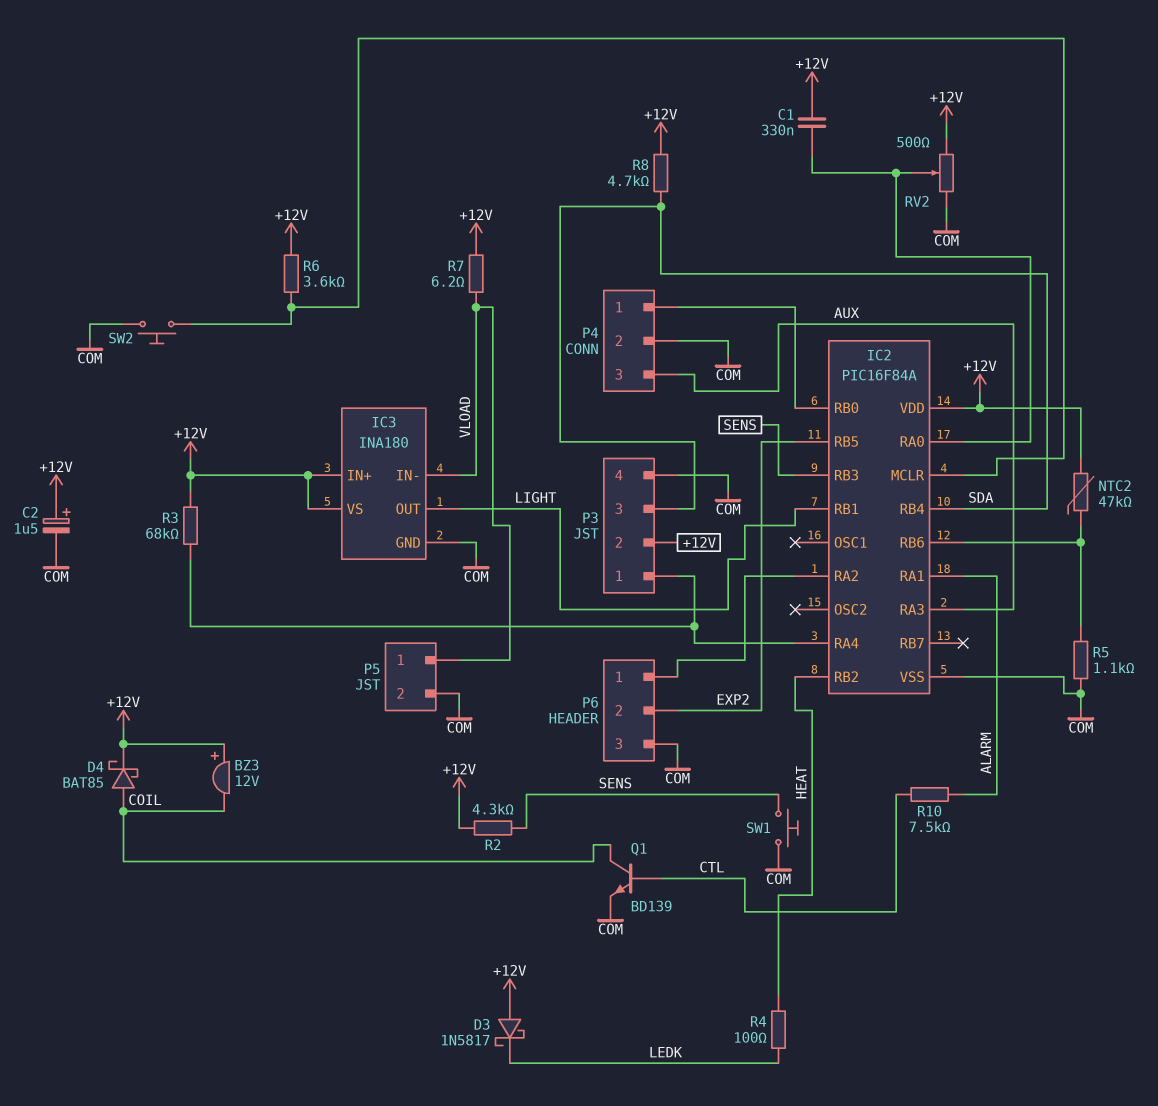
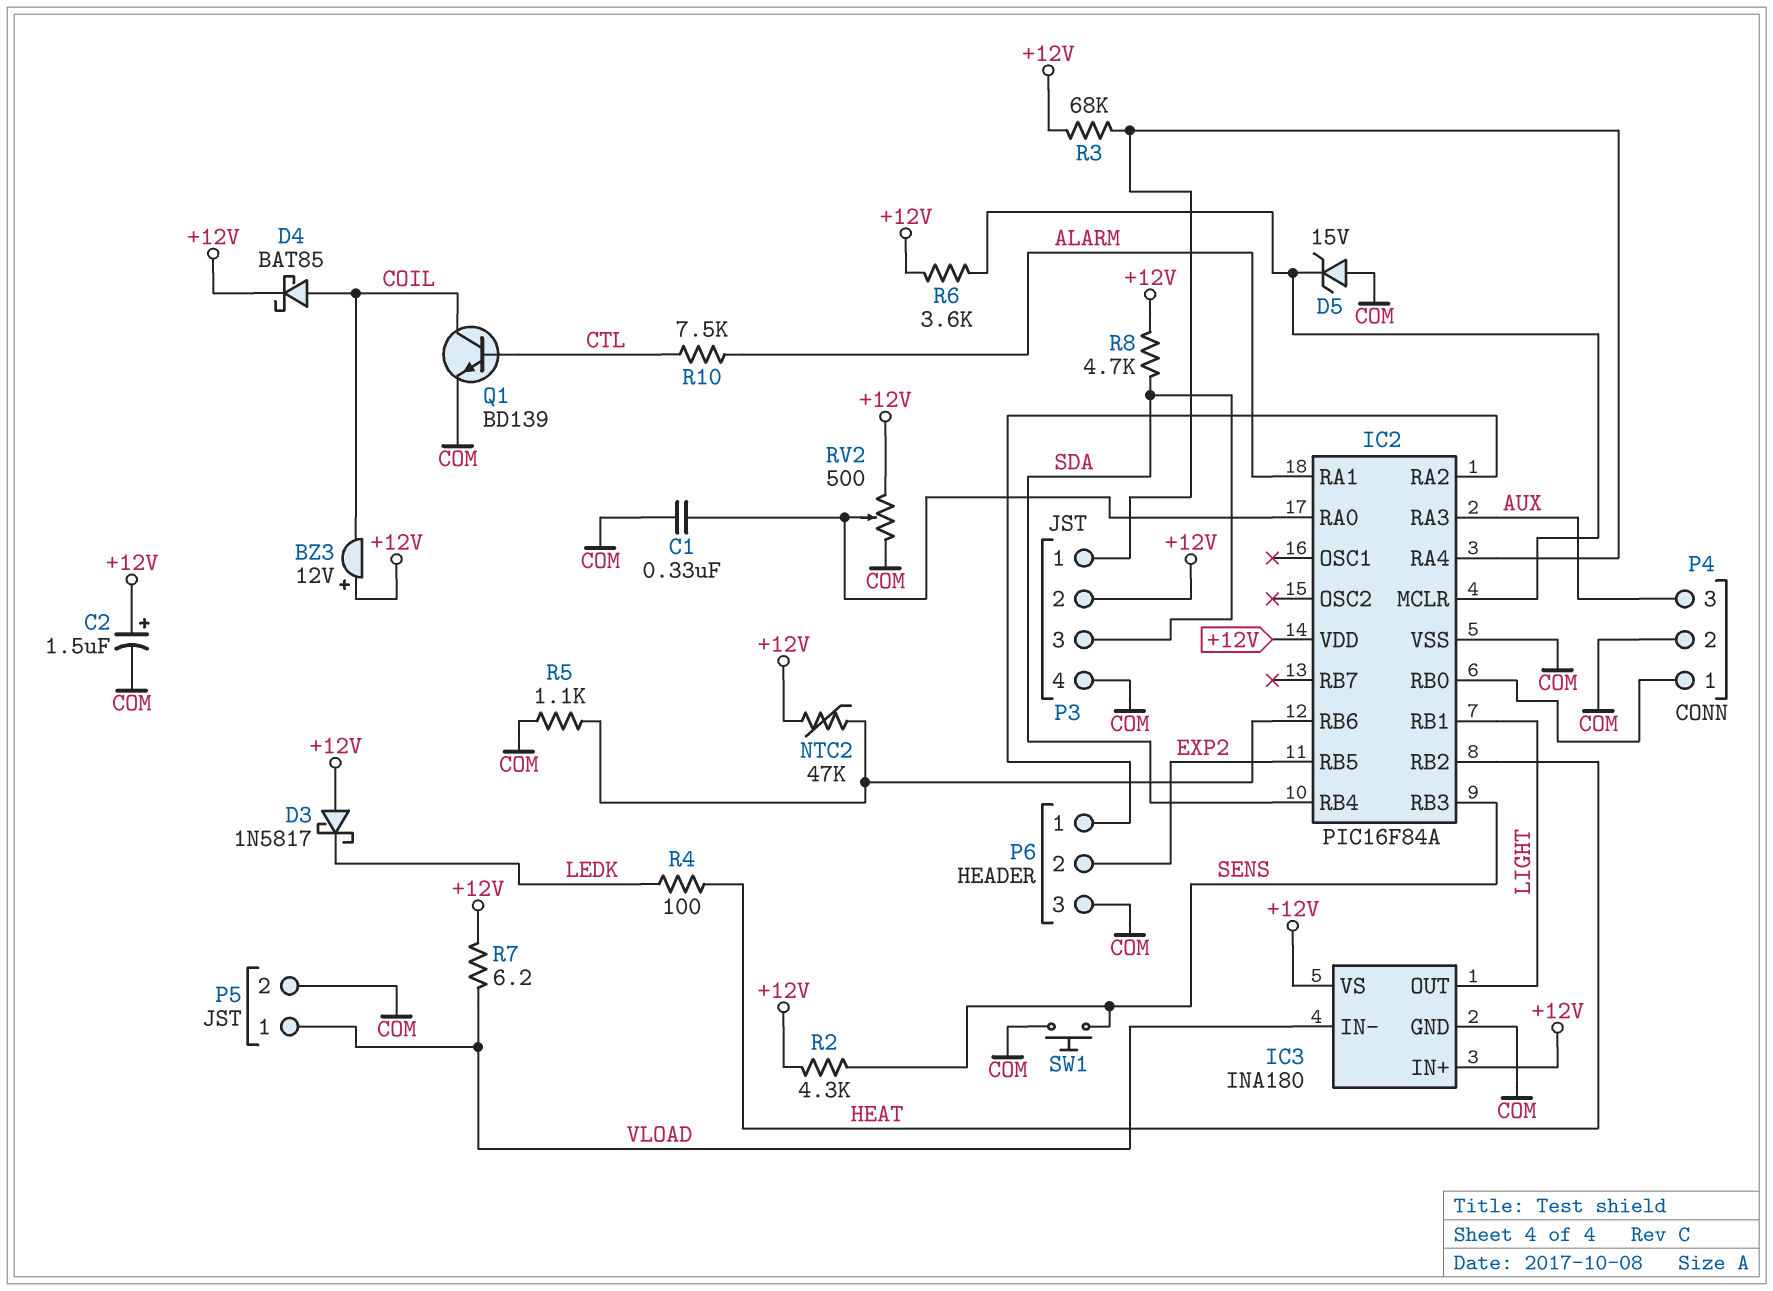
C1: 330nF (+12V, IC2/RA0) -> 330nF (COM, IC2/RA0)
D5: none -> zener 15V (A COM, K IC2/MCLR)
SW2: button (COM, IC2/MCLR) -> none

